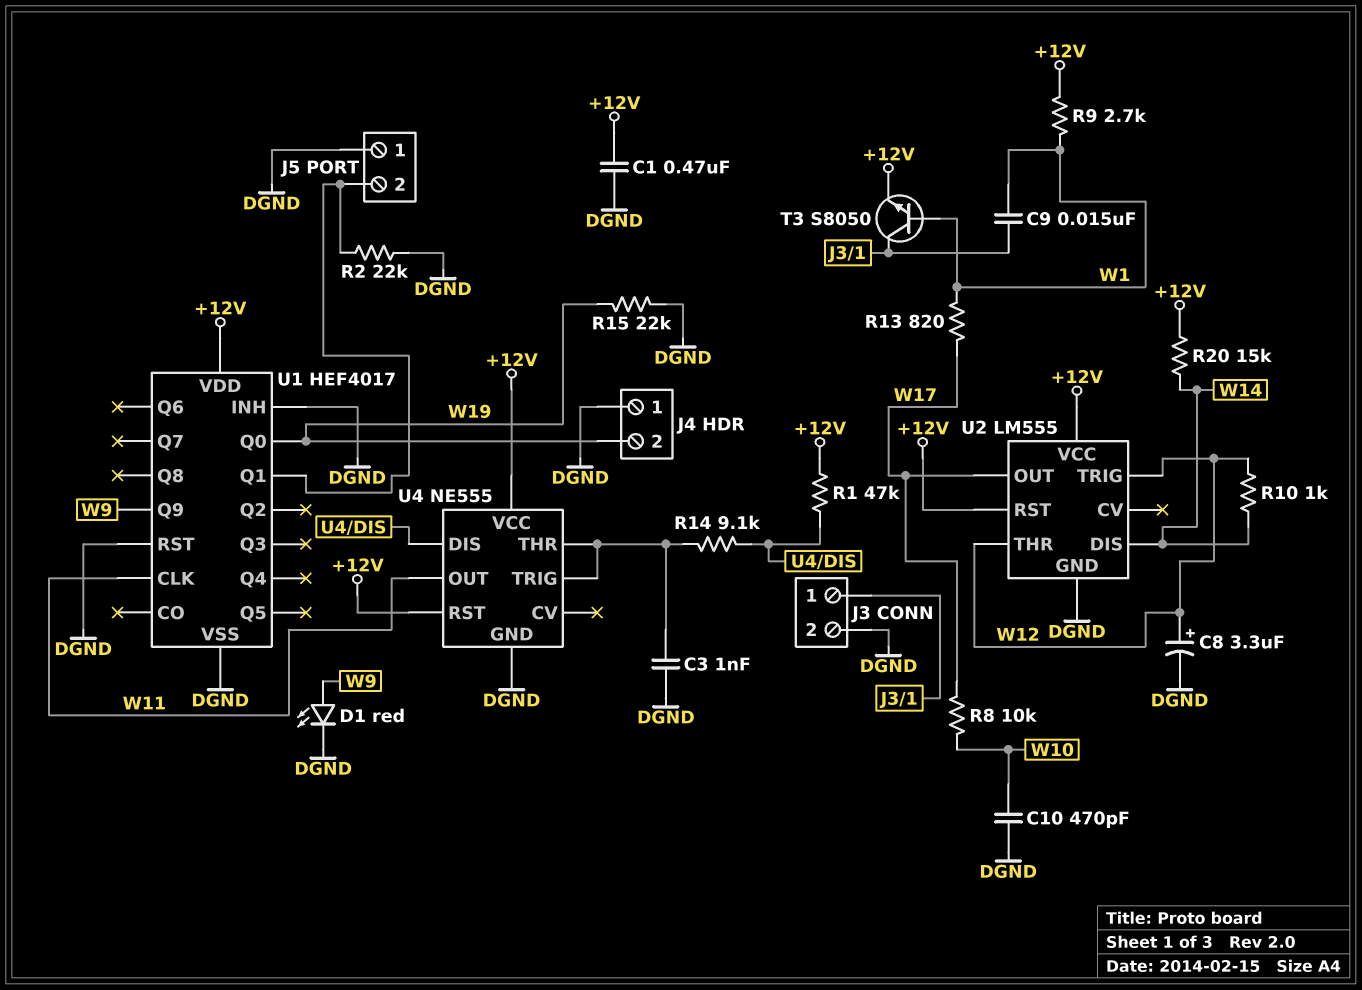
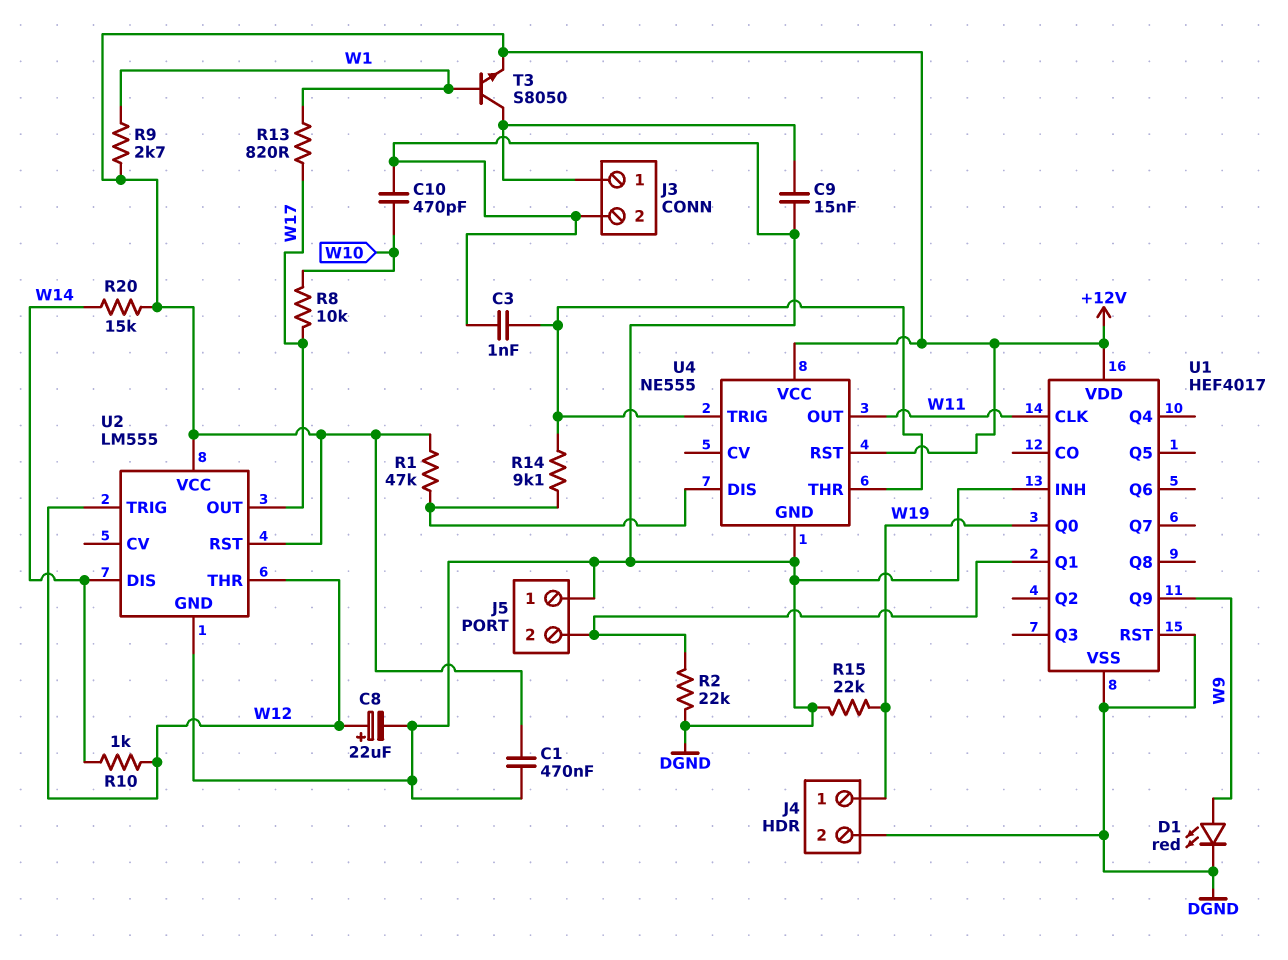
C8: 3.3uF (plus W12, minus DGND) -> 22uF (plus W12, minus DGND)
C9: 15nF (J3/1, W1) -> 15nF (DGND, J3/1)
J4 pin 1: DGND -> W19
J4 pin 2: W19 -> DGND

